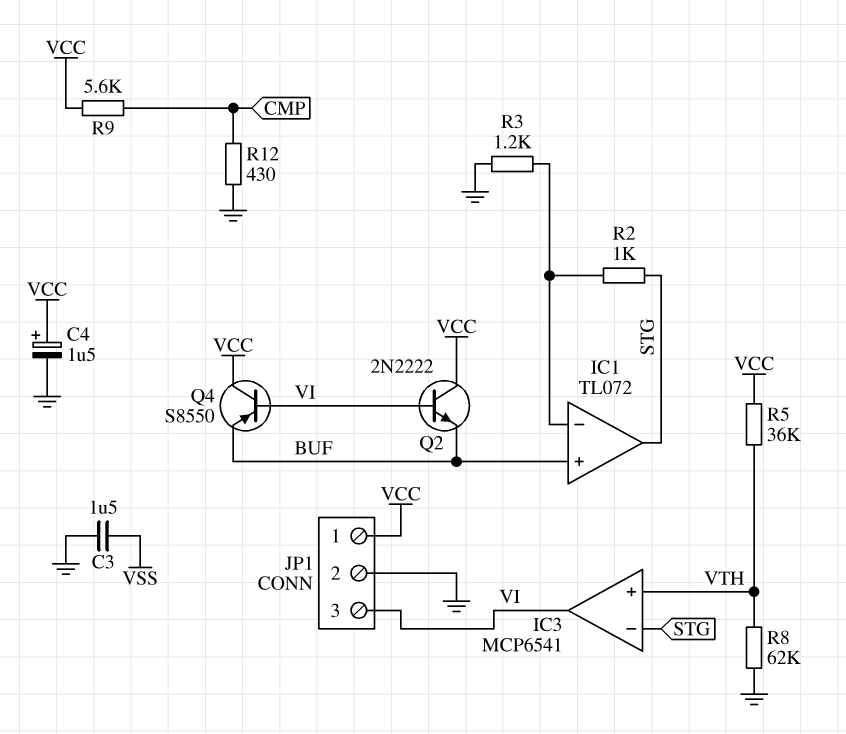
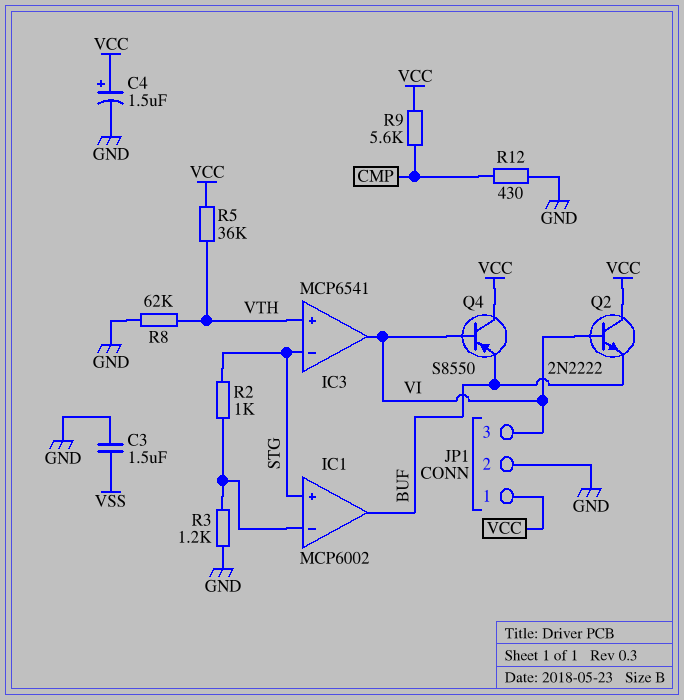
IC1: TL072 -> MCP6002
IC1 pin in+: BUF -> STG
IC1 pin out: STG -> BUF

